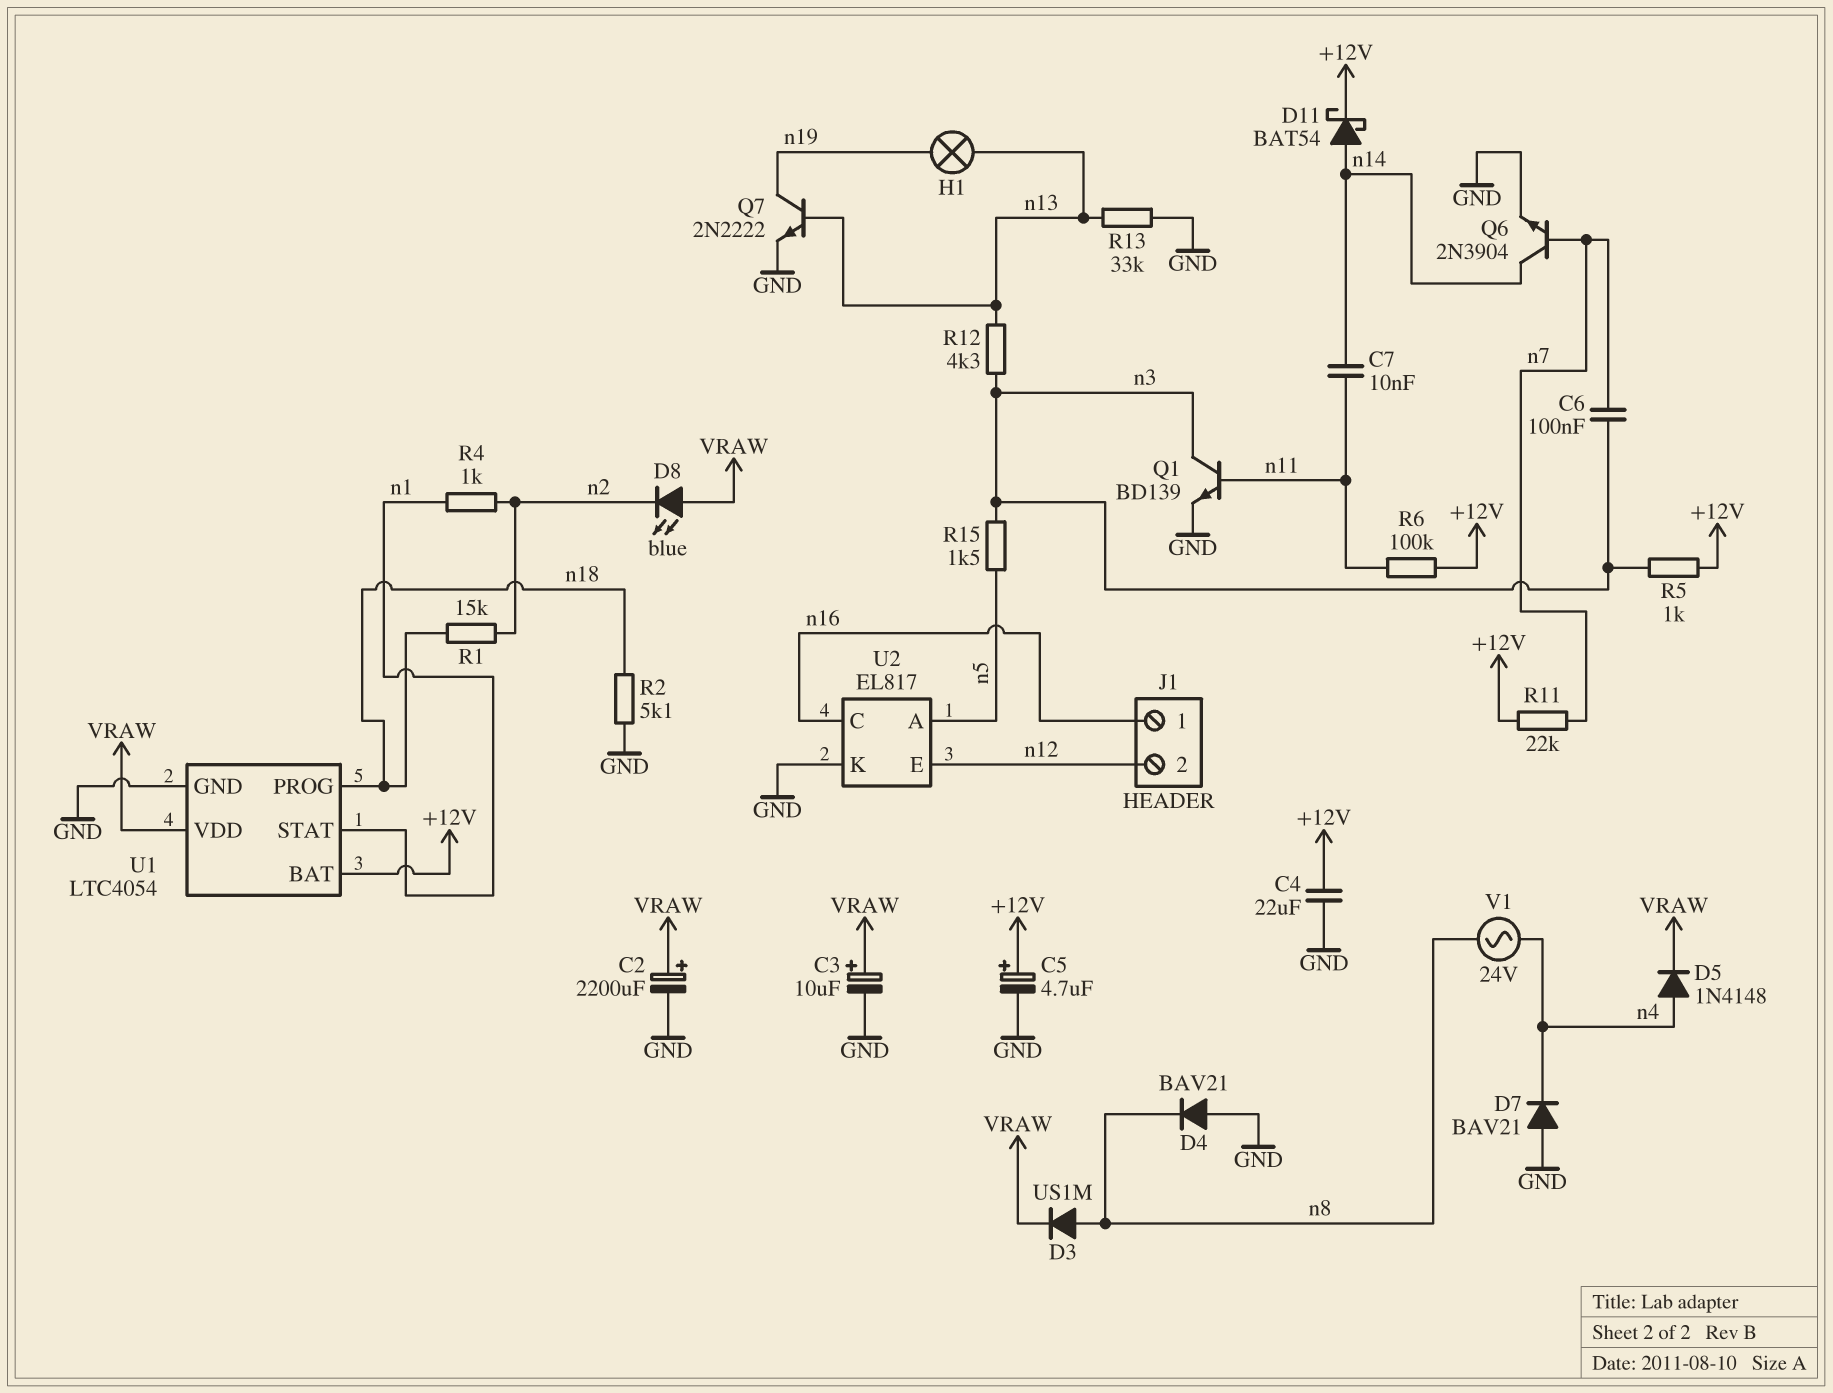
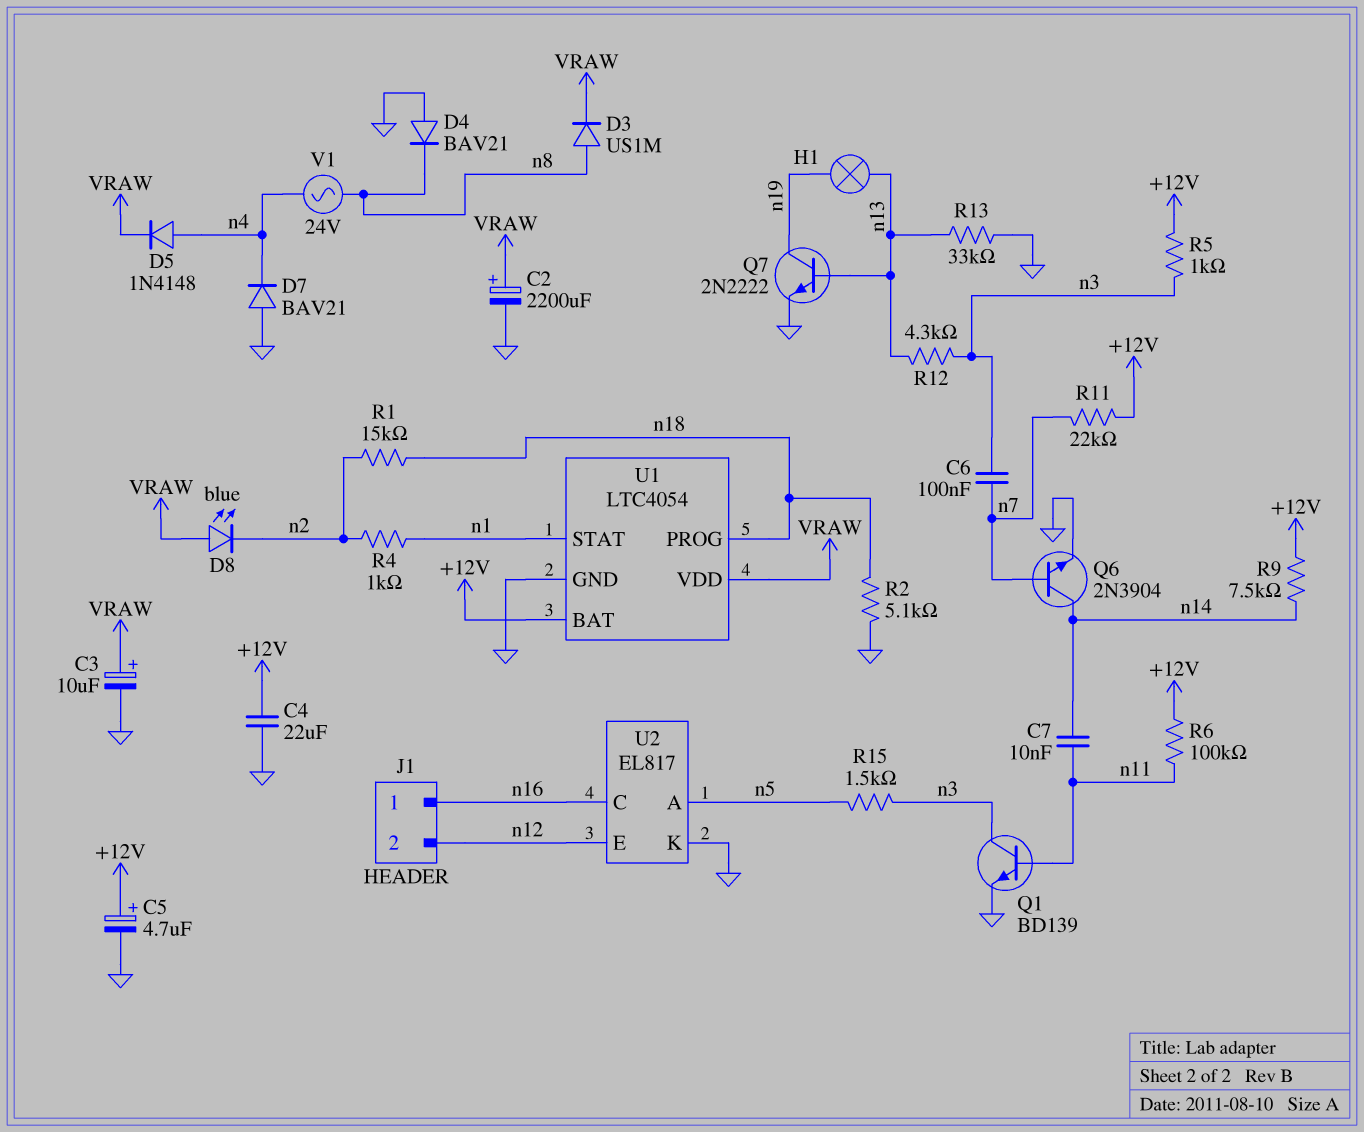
D11: schottky BAT54 (A n14, K +12V) -> none
R9: none -> 7.5k (+12V, n14)

